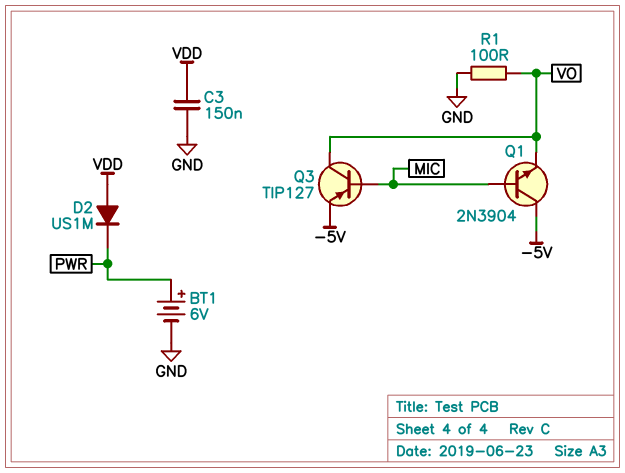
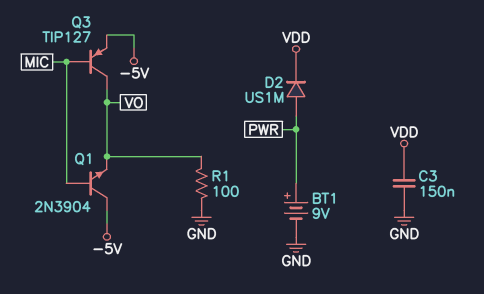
BT1: 6V (plus PWR, minus GND) -> 9V (plus PWR, minus GND)
D2: diode US1M (A VDD, K PWR) -> diode US1M (A PWR, K VDD)

